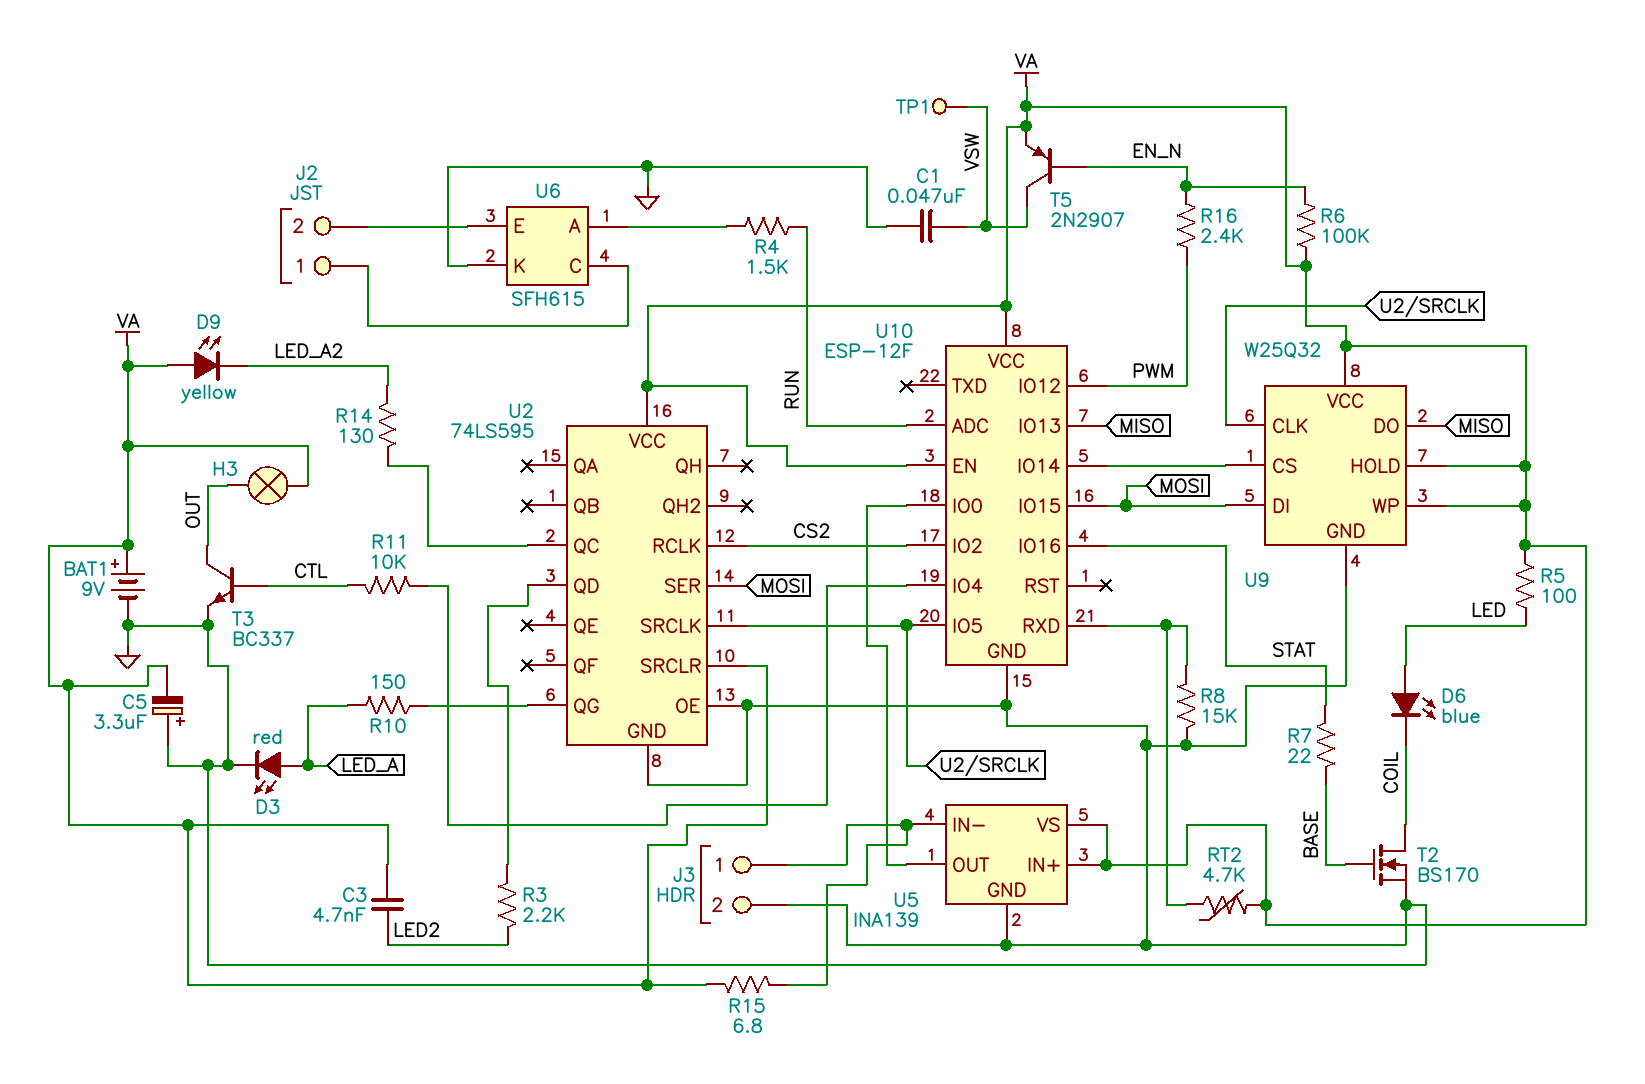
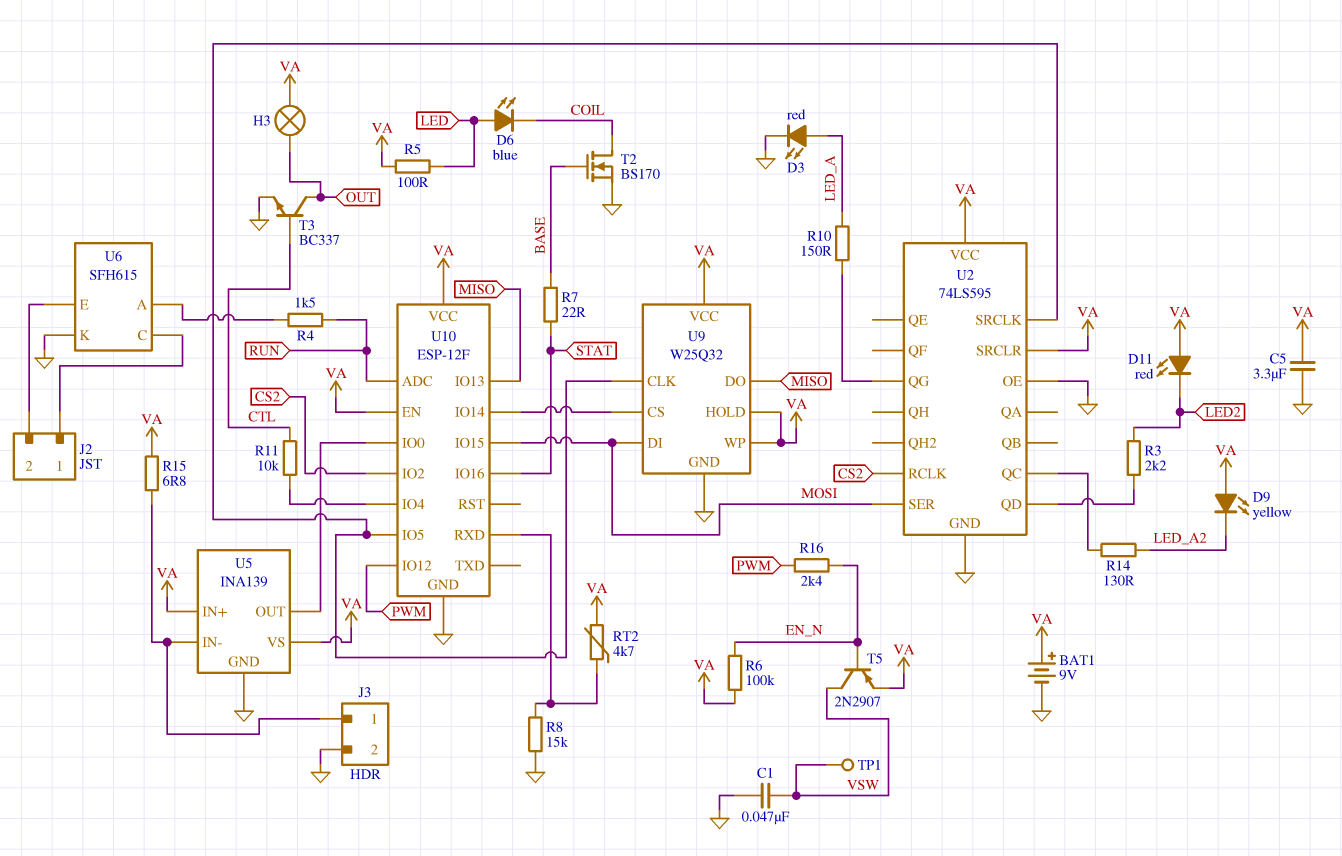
C3: 4.7nF (LED2, VA) -> none
C5: 3.3uF (plus GND, minus VA) -> 3.3uF (GND, VA)
D11: none -> LED red (A VA, K LED2)

